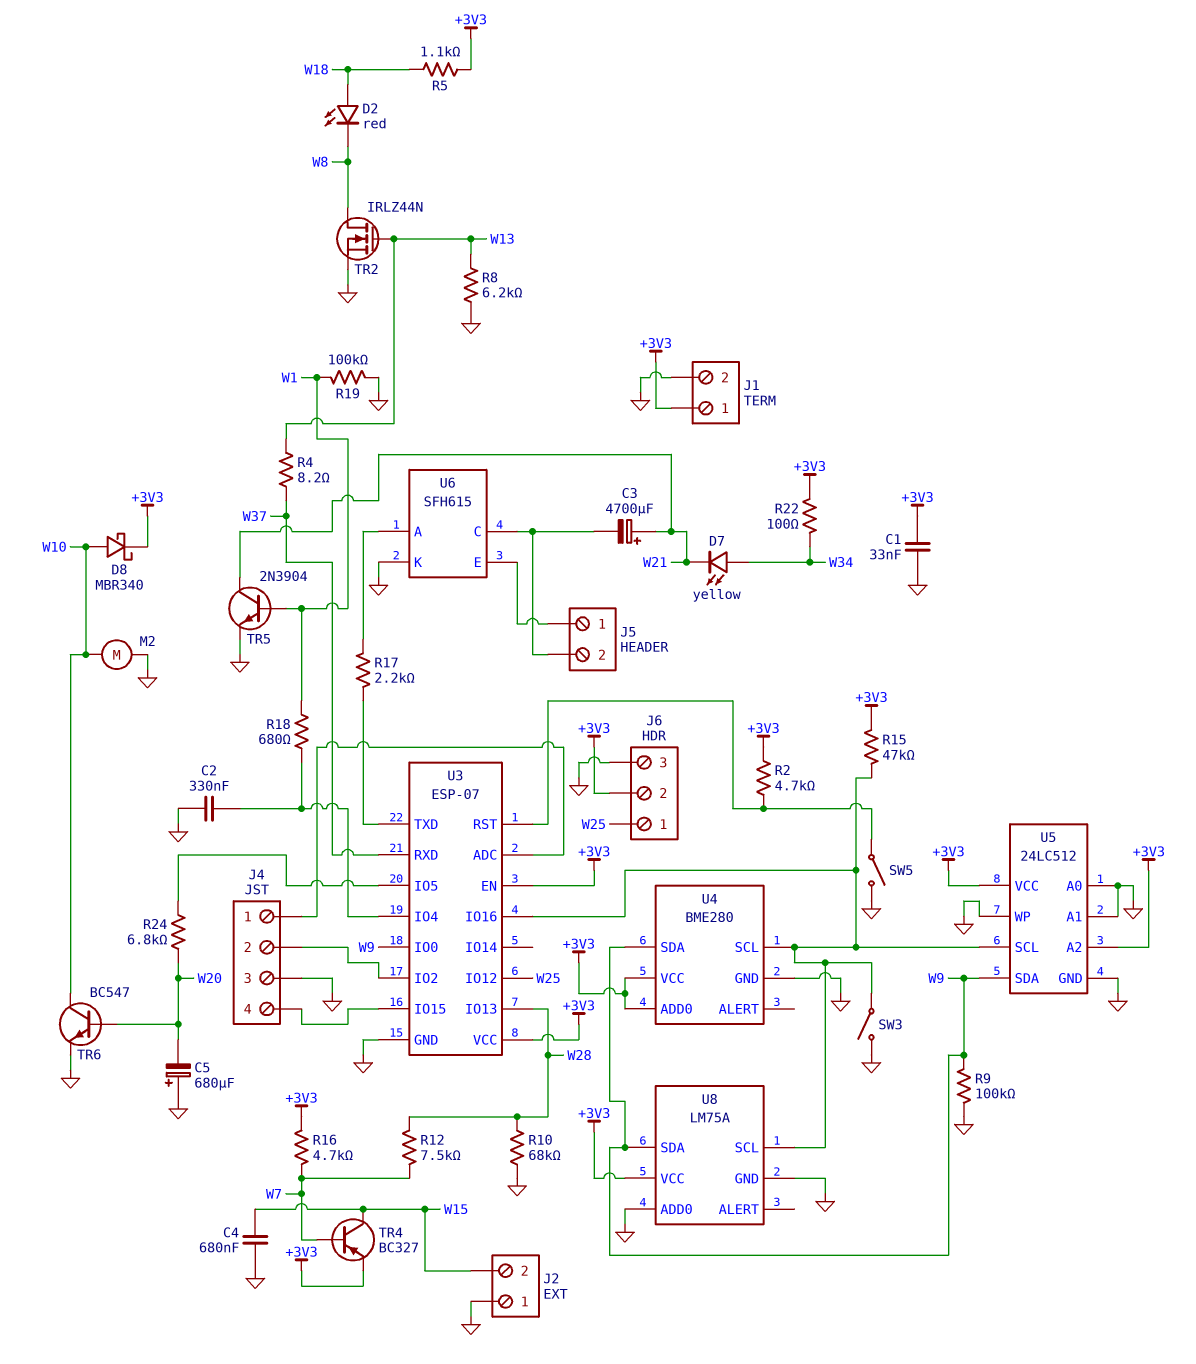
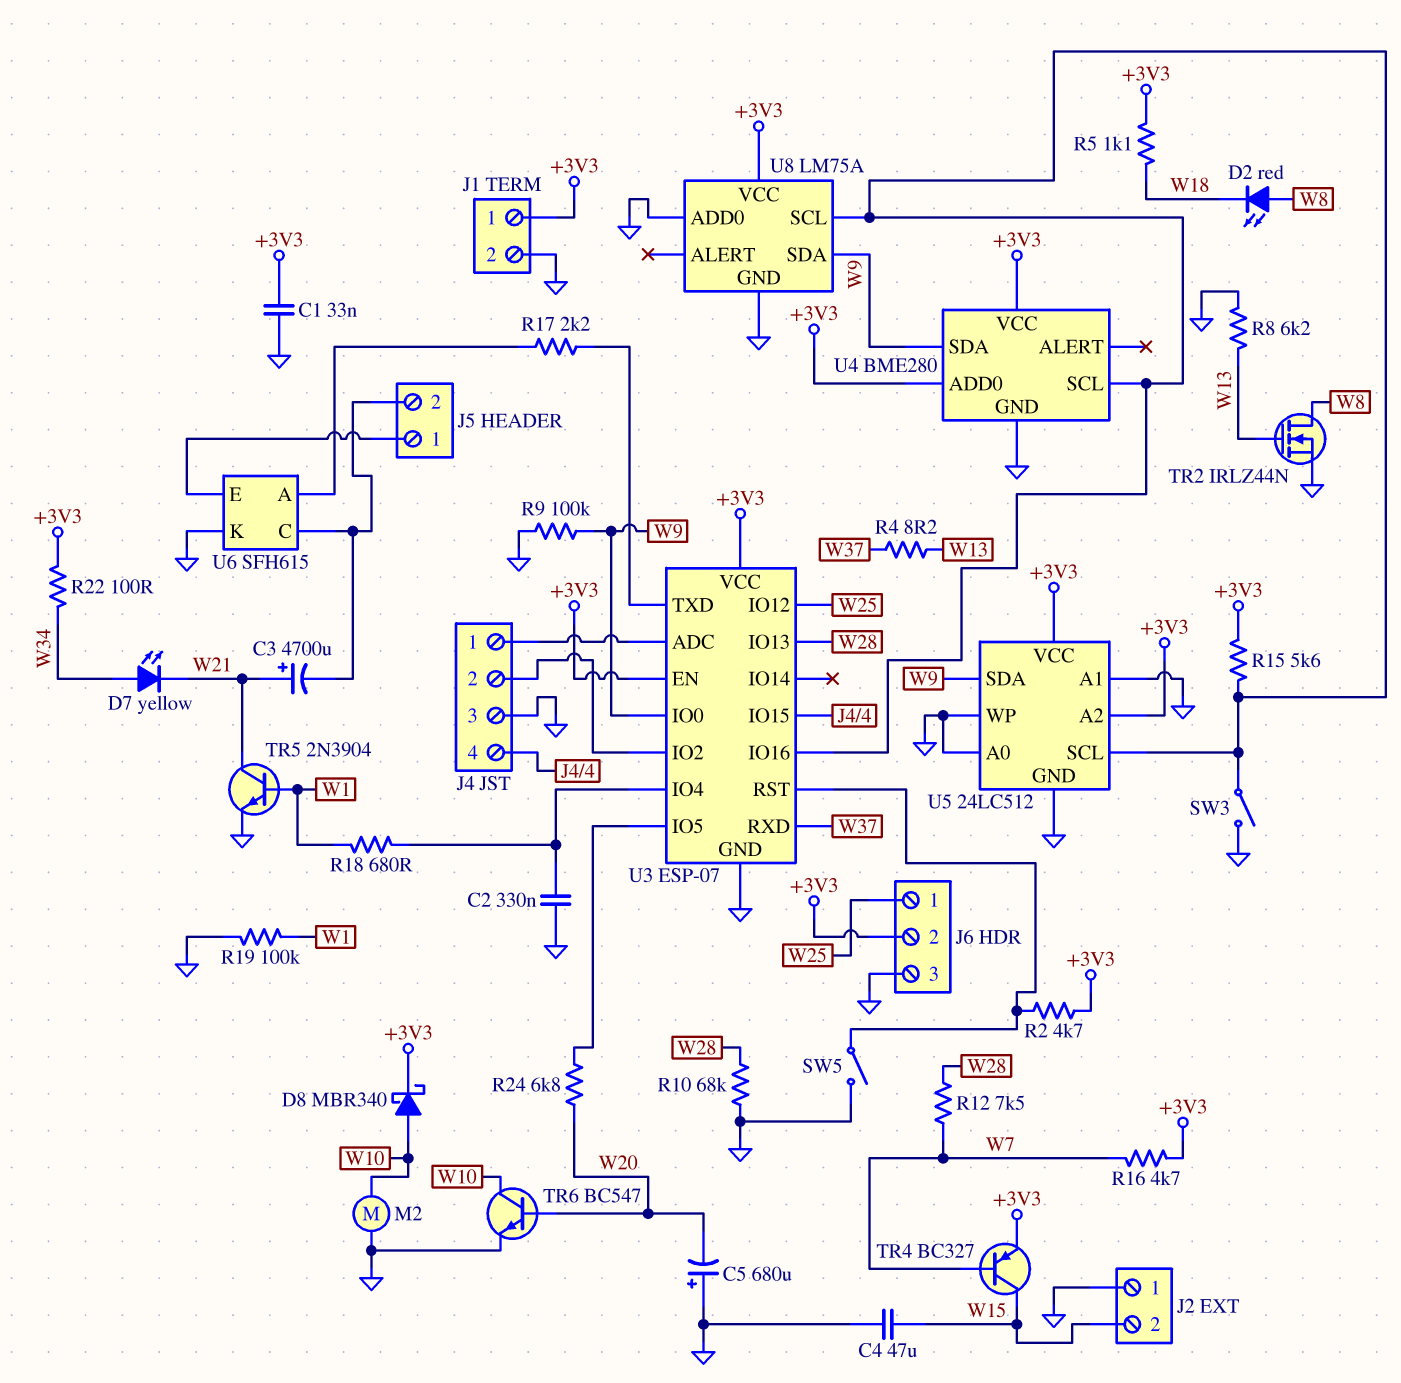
C4: 680nF (GND, W15) -> 47uF (GND, W15)
D2: LED red (A W18, K W8) -> LED red (A W8, K W18)
R15: 47k (+3V3, U3/IO16) -> 5.6k (+3V3, U3/IO16)

